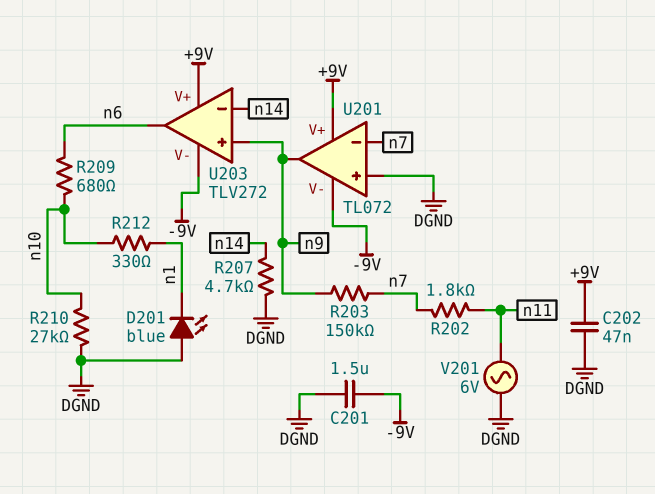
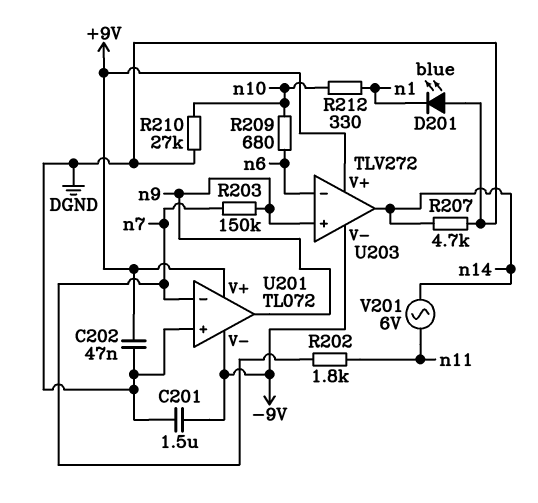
U203 pin in-: n14 -> n6
U203 pin out: n6 -> n14
V201: AC 6V (DGND, n11) -> AC 6V (n11, n14)

